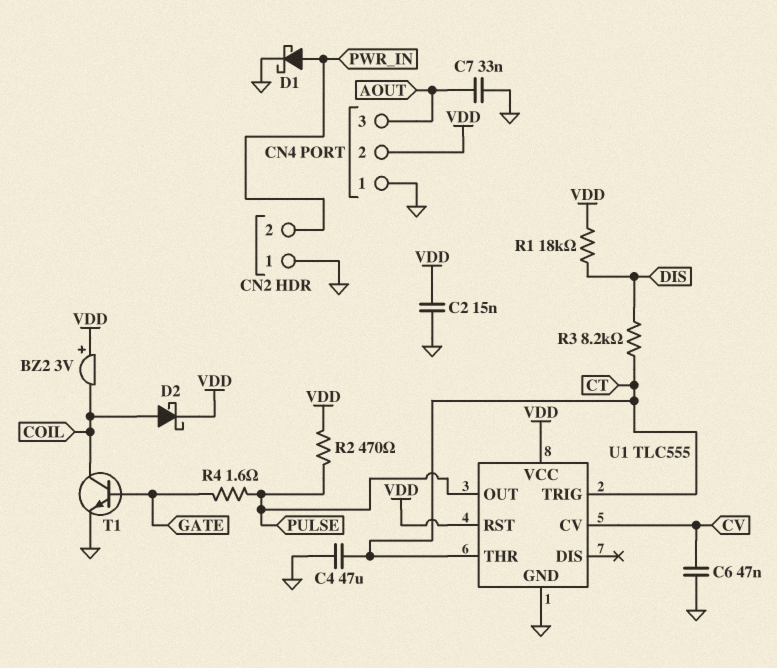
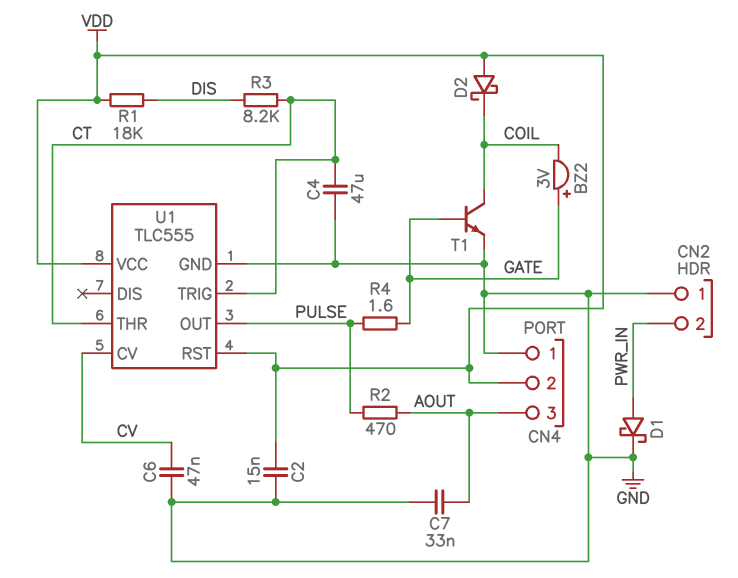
BZ2: buzzer 3V (plus VDD, minus COIL) -> buzzer 3V (plus GATE, minus COIL)
D2: schottky (A COIL, K VDD) -> schottky (A VDD, K COIL)
R2: 470 (PULSE, VDD) -> 470 (AOUT, PULSE)

